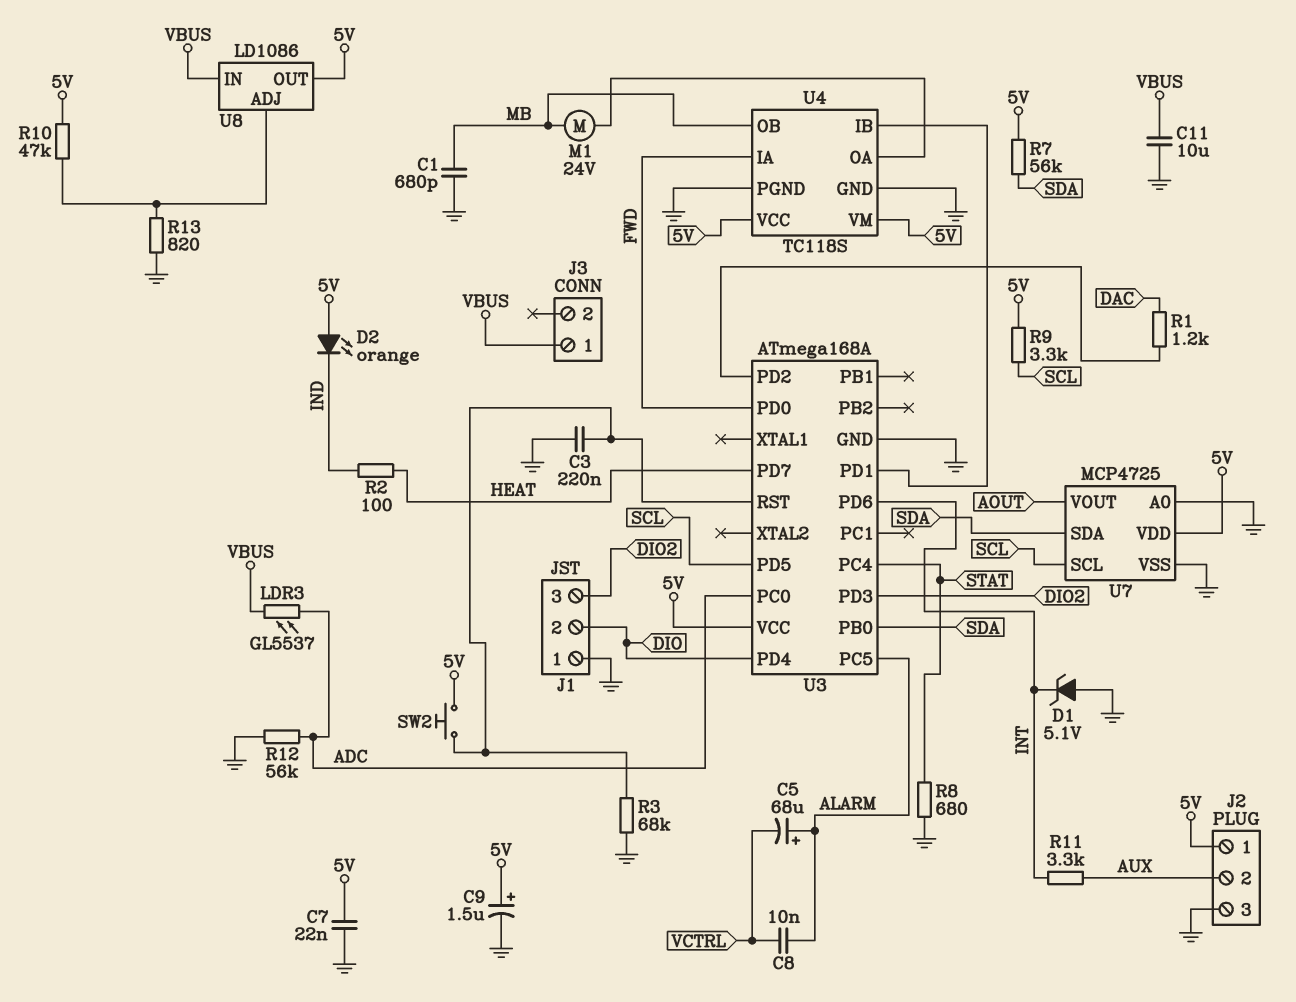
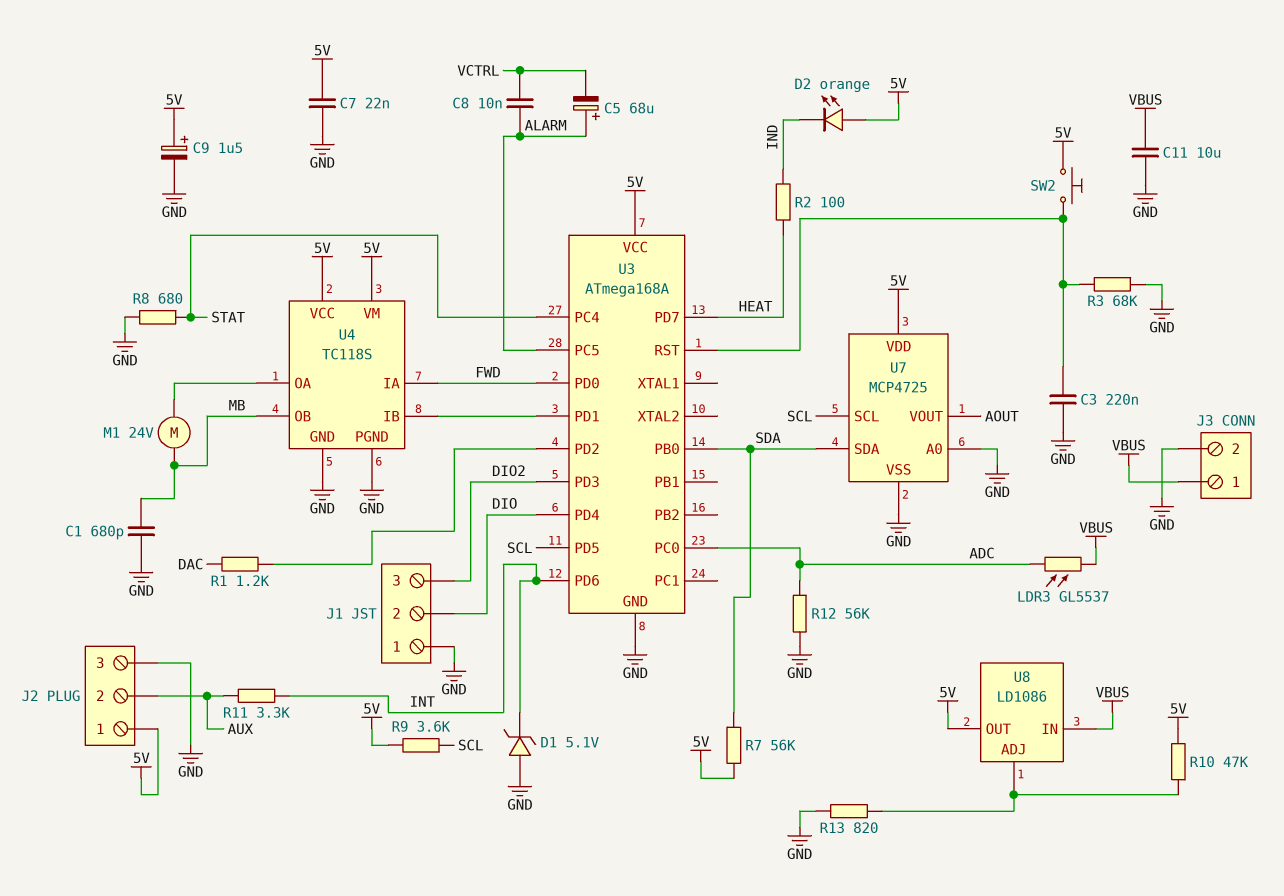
J3 pin 2: none -> GND
R9: 3.3k (5V, SCL) -> 3.6k (5V, SCL)

